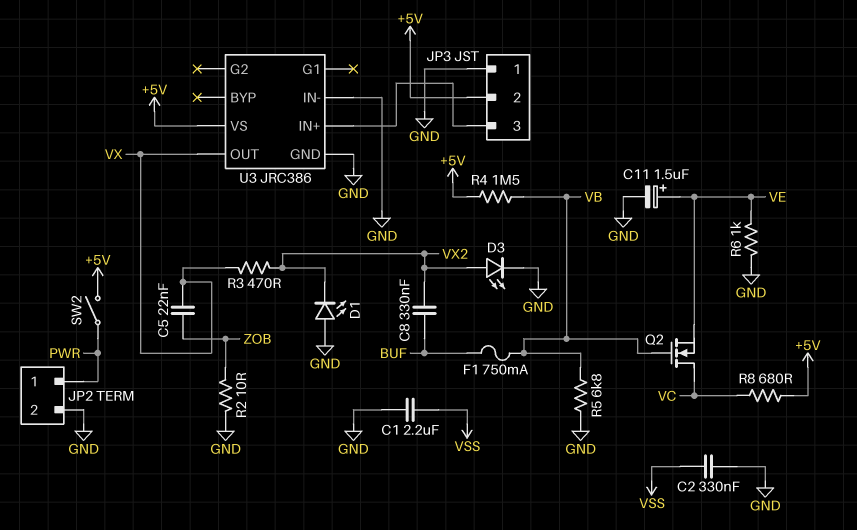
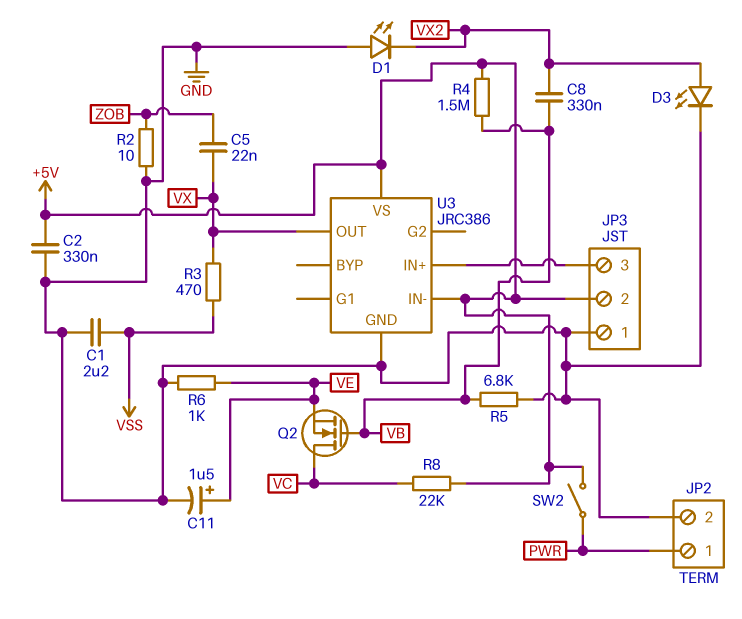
C2: 330nF (GND, VSS) -> 330nF (+5V, GND)
C8: 330nF (BUF, VX2) -> 330nF (VB, VX2)
F1: 750mA (BUF, VB) -> none
R3: 470 (VX, VX2) -> 470 (VSS, VX)
R8: 680 (+5V, VC) -> 22k (+5V, VC)
U3 pin IN-: GND -> +5V

